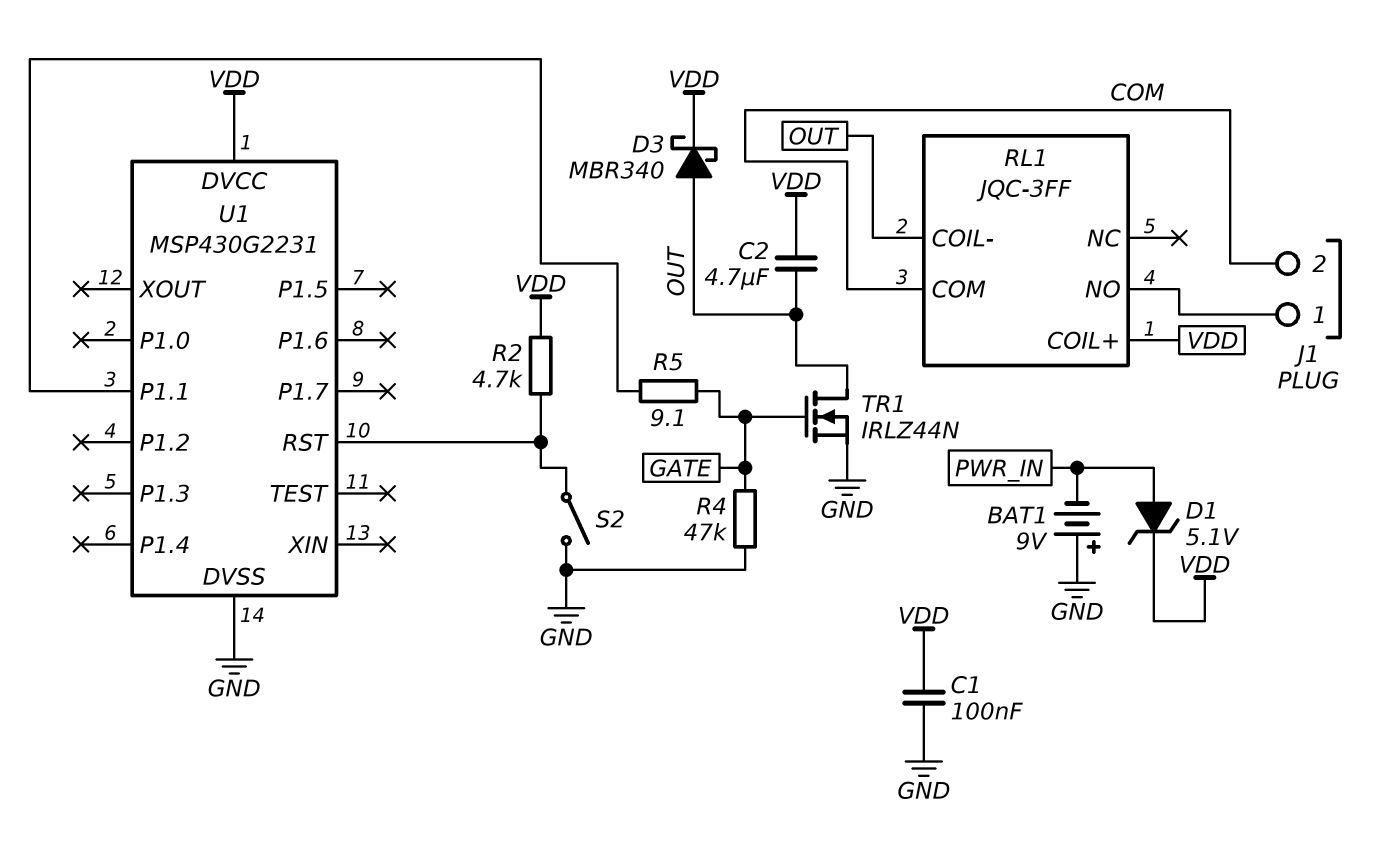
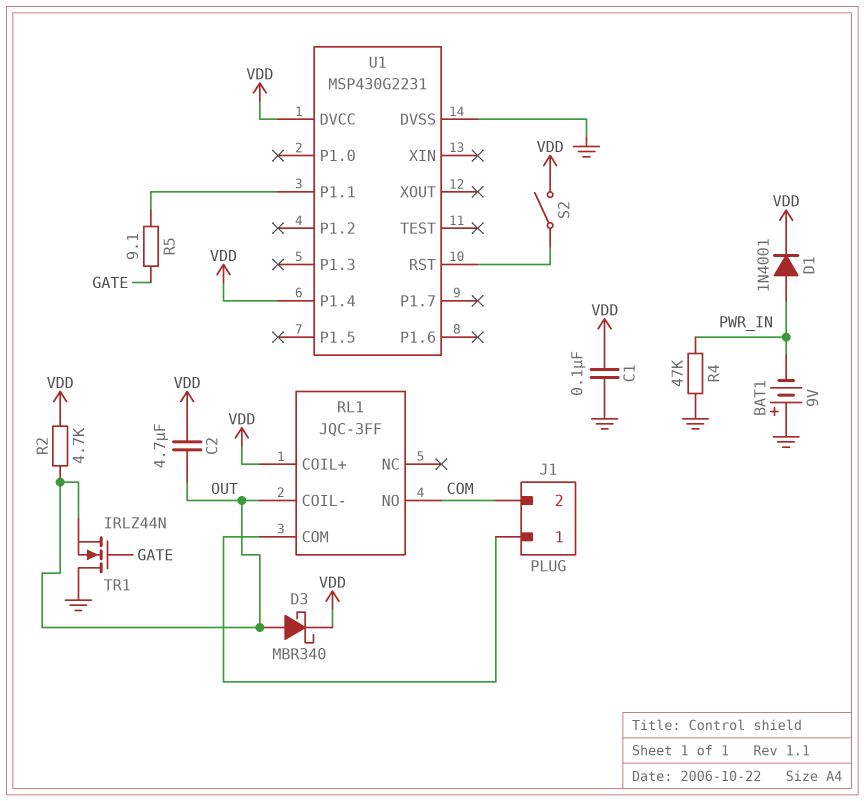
D1: zener 5.1V (A PWR_IN, K VDD) -> diode 1N4001 (A PWR_IN, K VDD)
R2: 4.7k (U1/RST, VDD) -> 4.7k (OUT, VDD)
R4: 47k (GATE, GND) -> 47k (GND, PWR_IN)
RL1 pin COM: COM -> J1/1
RL1 pin NO: J1/1 -> COM
S2: switch (GND, U1/RST) -> switch (U1/RST, VDD)
TR1: NMOS IRLZ44N (G GATE, D OUT, S GND) -> NMOS IRLZ44N (G GATE, D GND, S OUT)
U1 pin P1.4: none -> VDD

